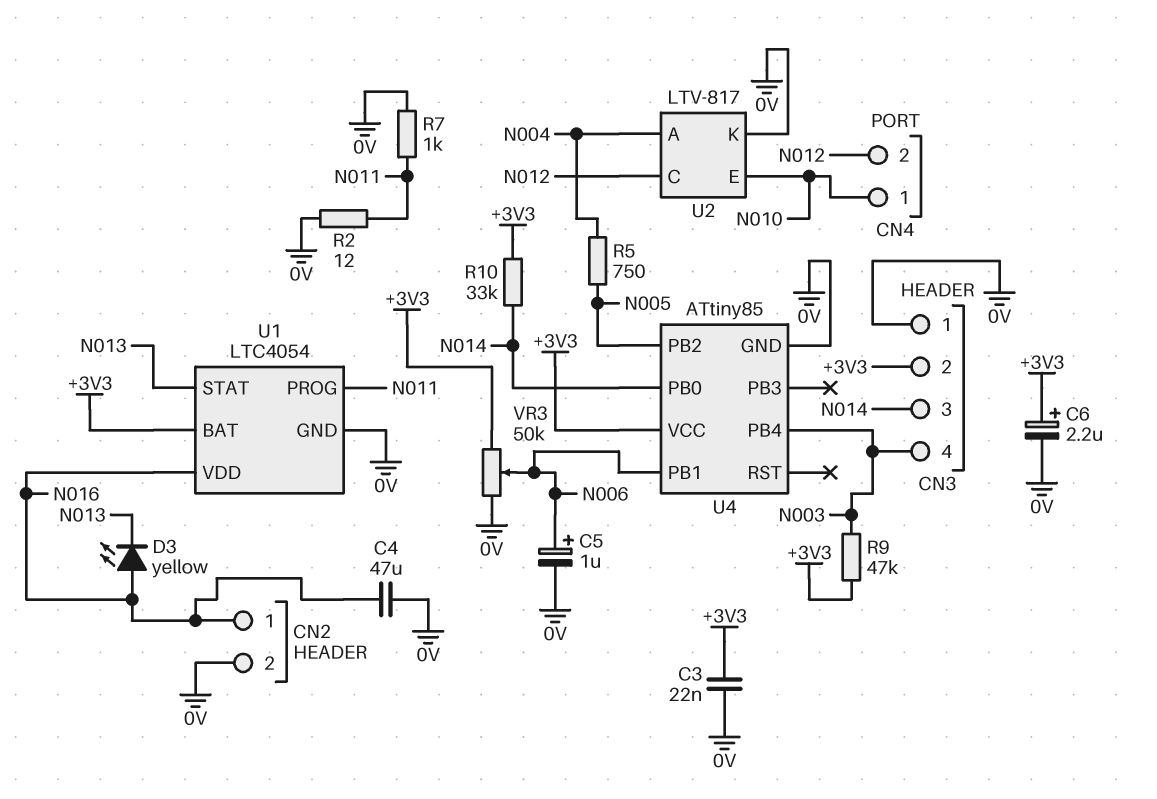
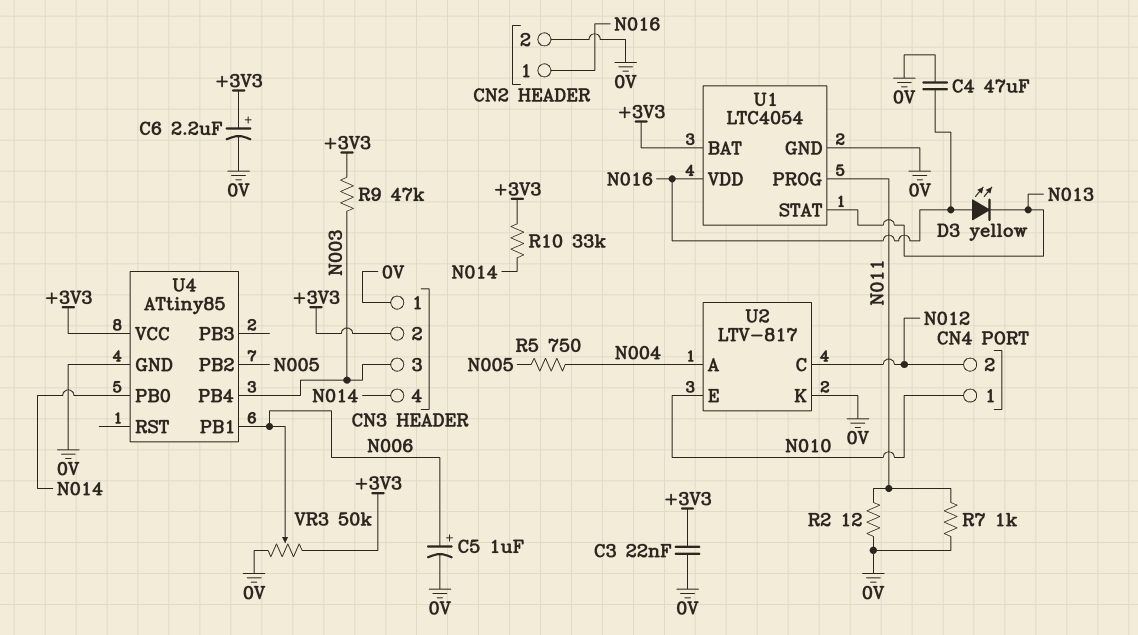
CN3 pin 3: N014 -> N003
CN3 pin 4: N003 -> N014

